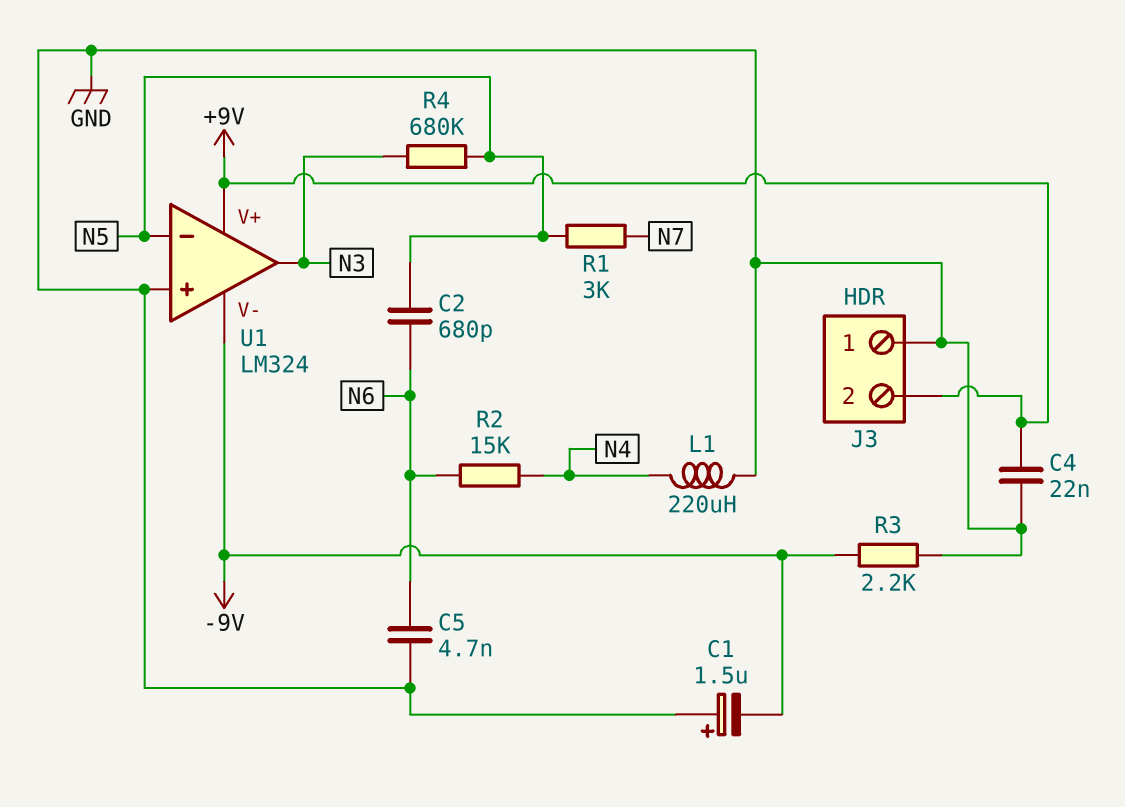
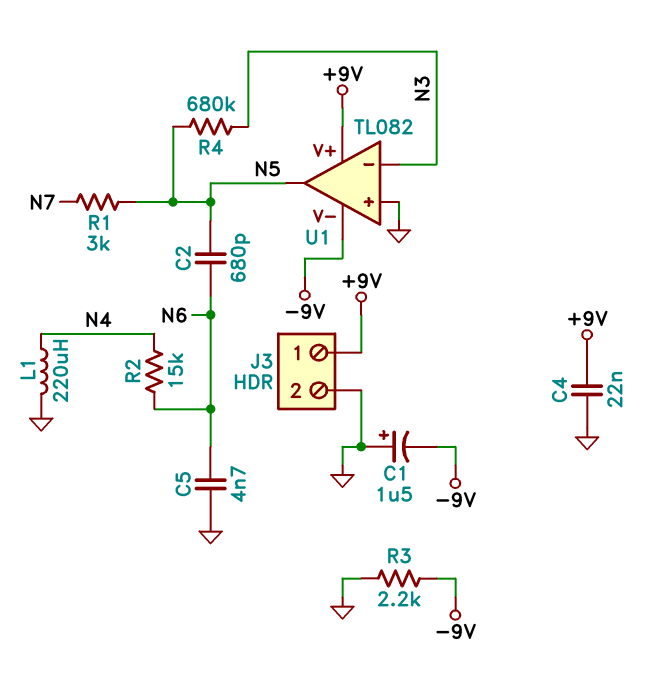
J3 pin 1: GND -> +9V
J3 pin 2: +9V -> GND
U1: LM324 -> TL082
U1 pin in-: N5 -> N3
U1 pin out: N3 -> N5

